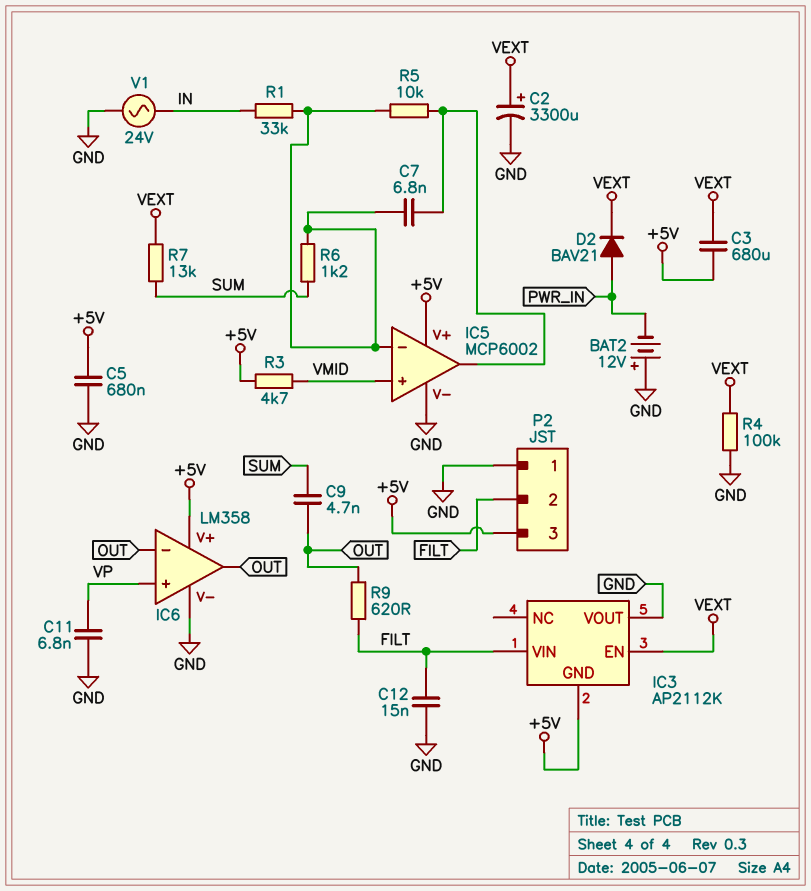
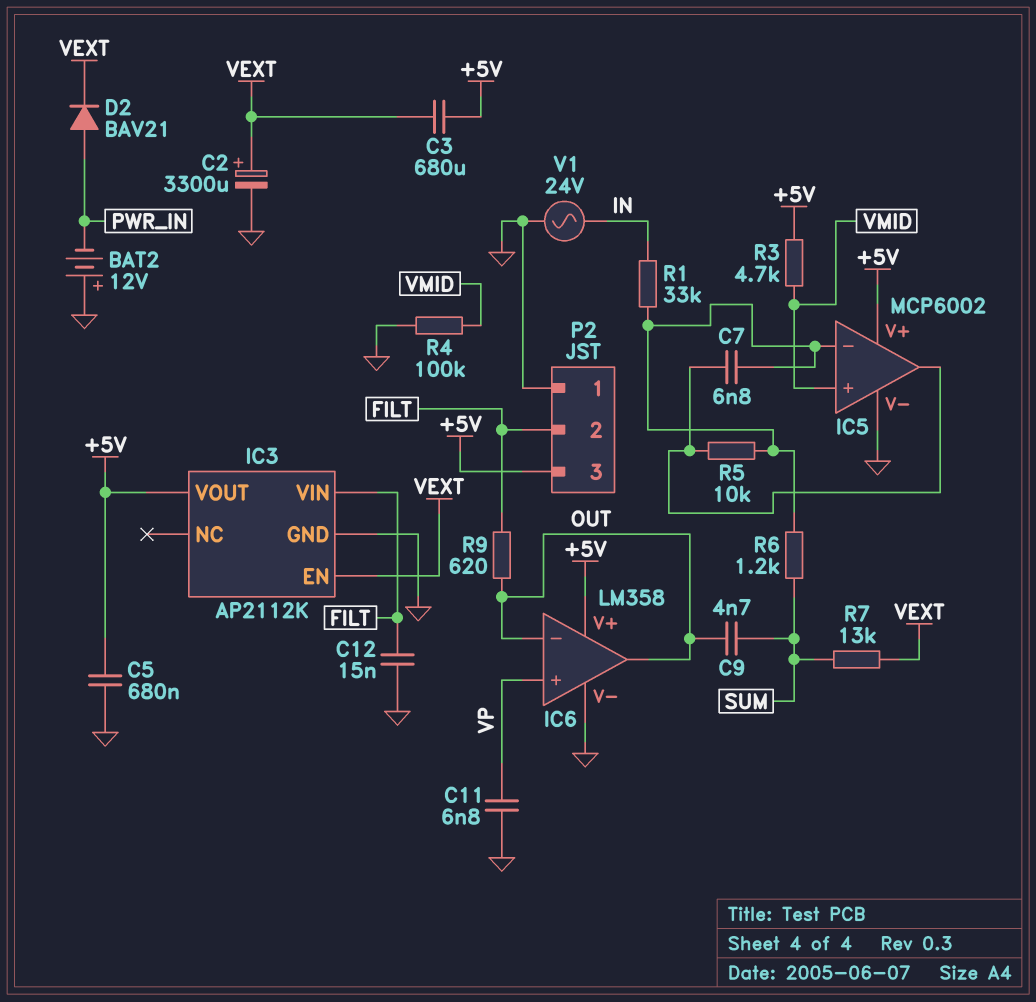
IC3 pin GND: +5V -> GND
IC3 pin VOUT: GND -> +5V
R4: 100k (GND, VEXT) -> 100k (GND, VMID)

